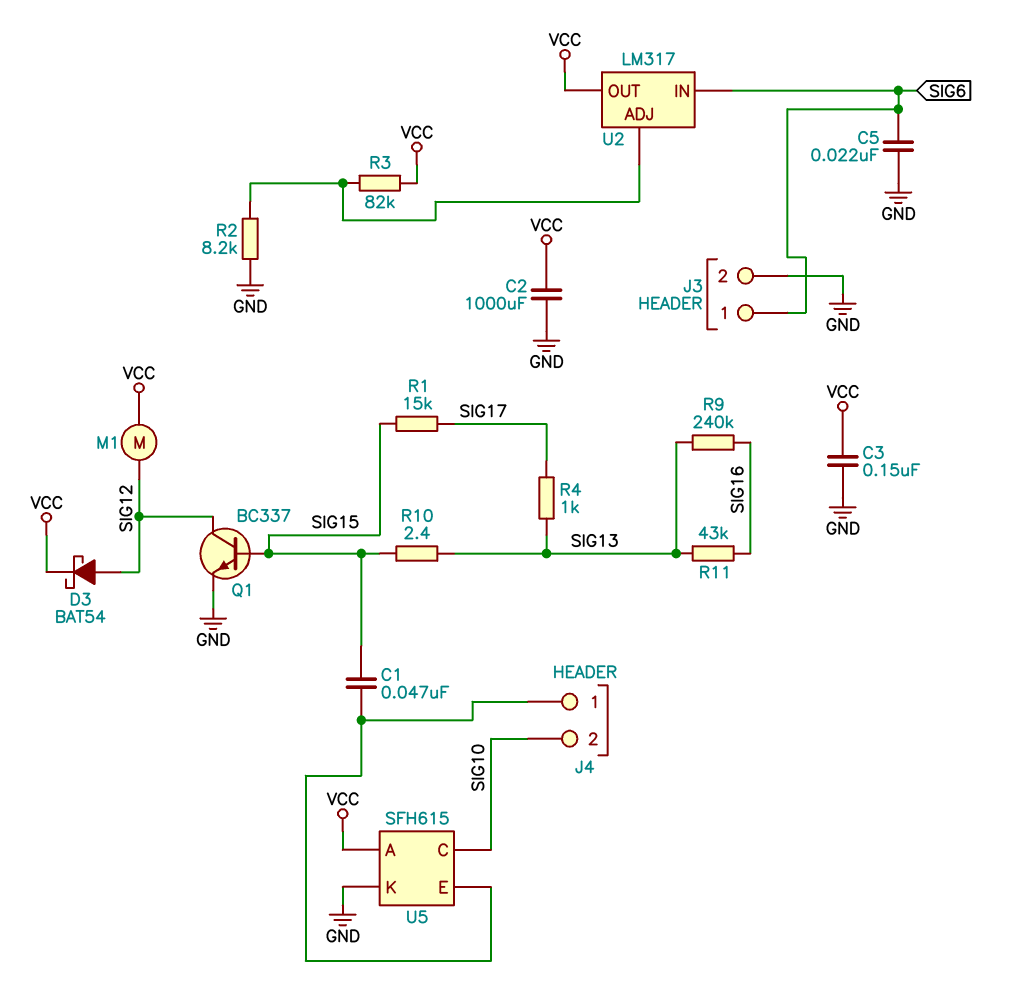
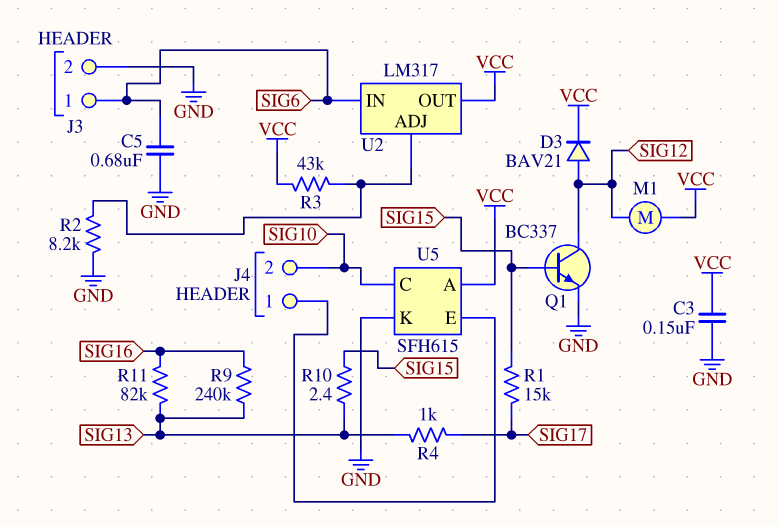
C1: 47nF (J4/1, SIG15) -> none
C2: 1000uF (GND, VCC) -> none
C5: 22nF (GND, SIG6) -> 680nF (GND, SIG6)
D3: schottky BAT54 (A SIG12, K VCC) -> diode BAV21 (A SIG12, K VCC)
R3: 82k (U2/ADJ, VCC) -> 43k (U2/ADJ, VCC)
R11: 43k (SIG13, SIG16) -> 82k (SIG13, SIG16)

